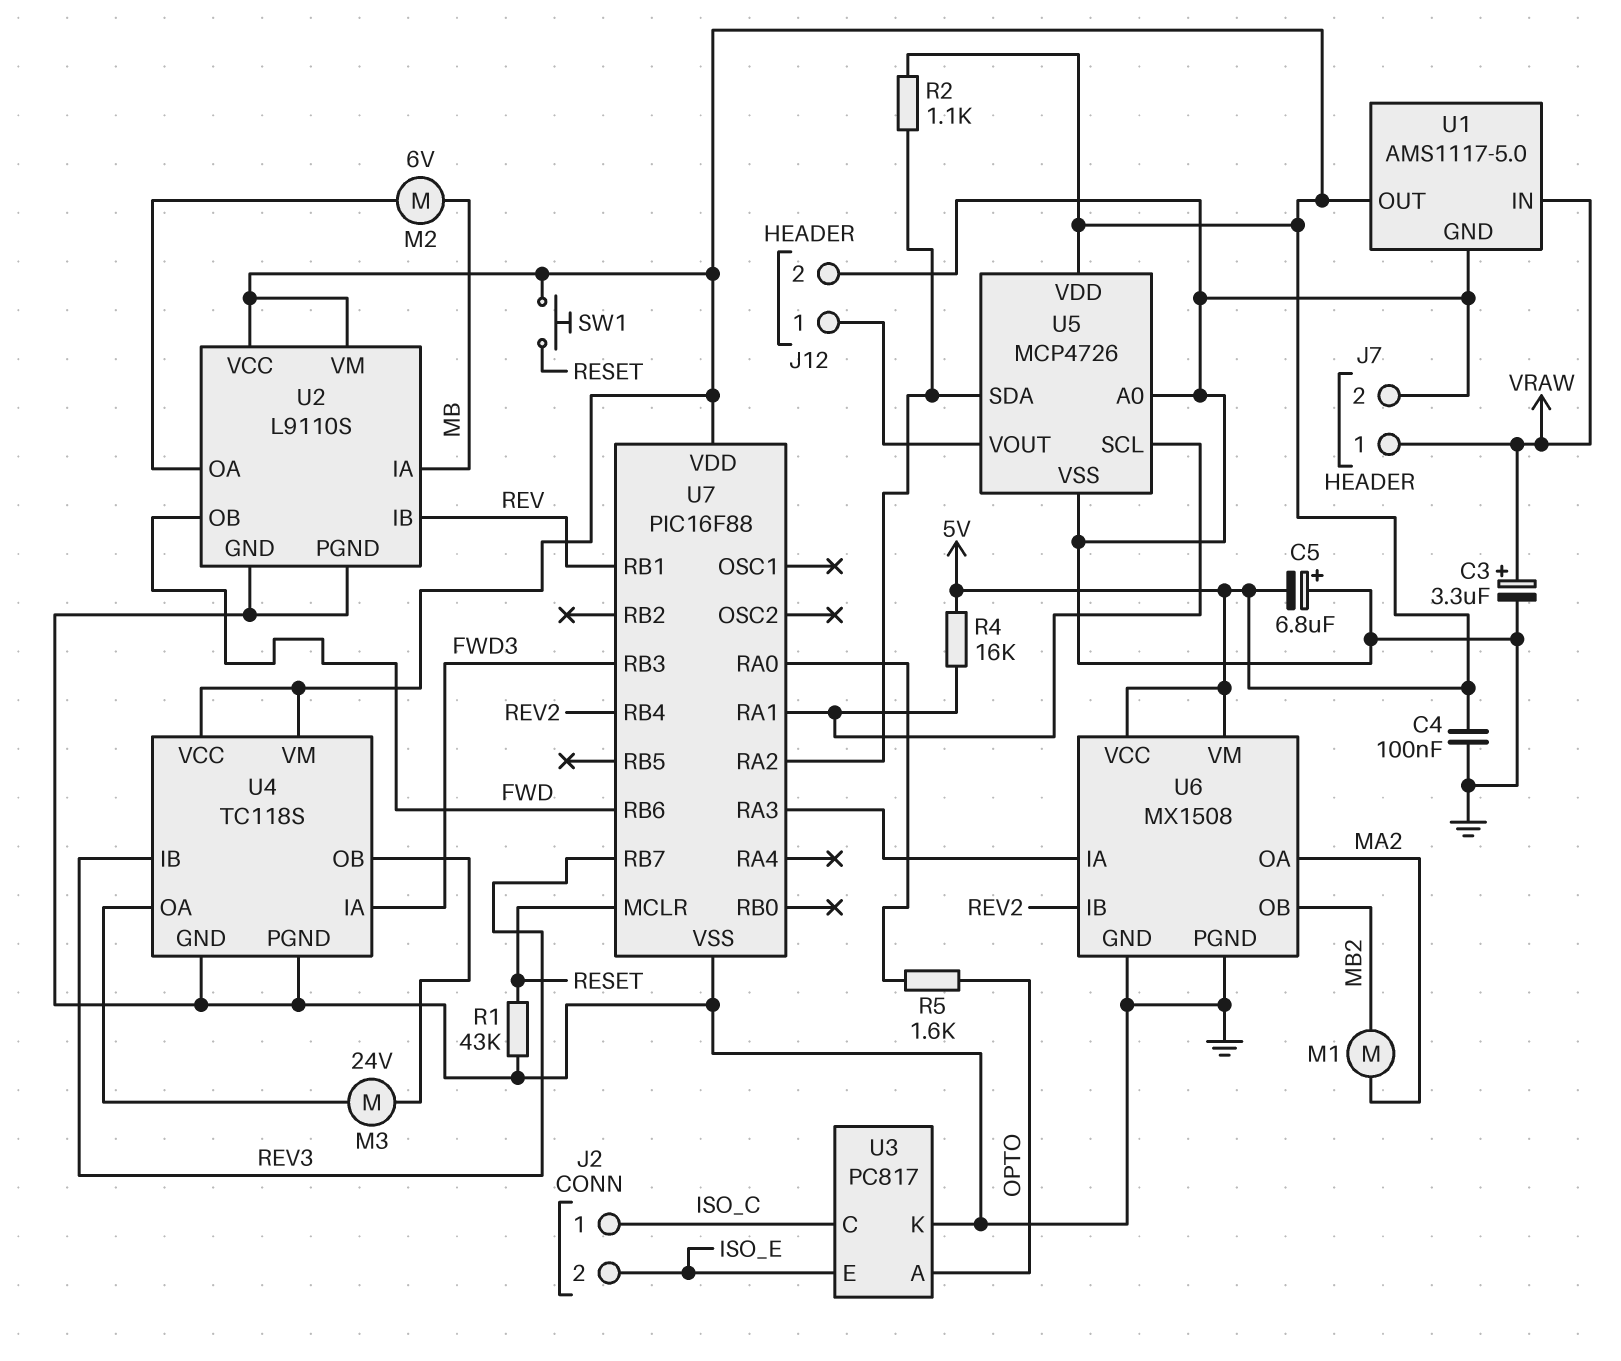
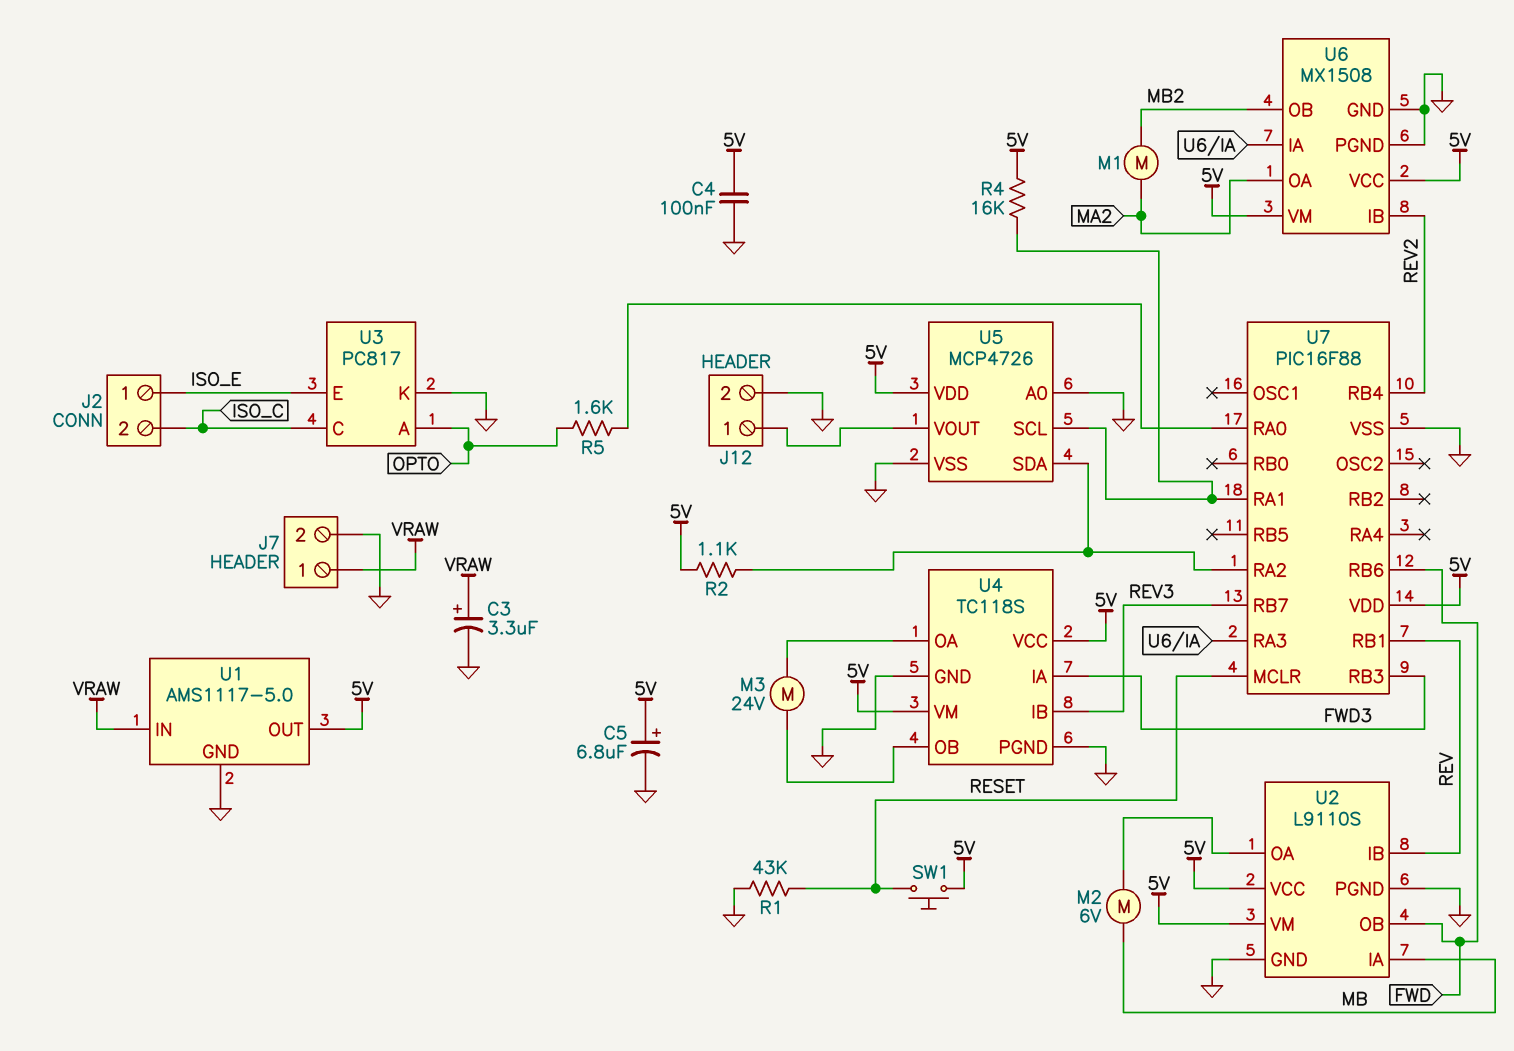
C5: 6.8uF (plus GND, minus 5V) -> 6.8uF (plus 5V, minus GND)
J2 pin 1: ISO_C -> ISO_E
J2 pin 2: ISO_E -> ISO_C

